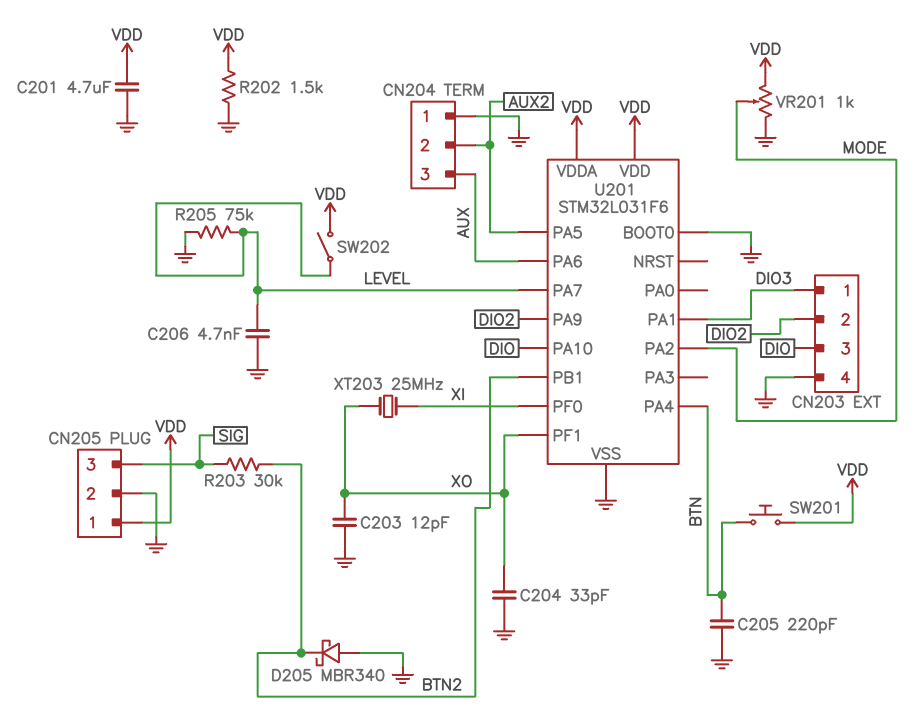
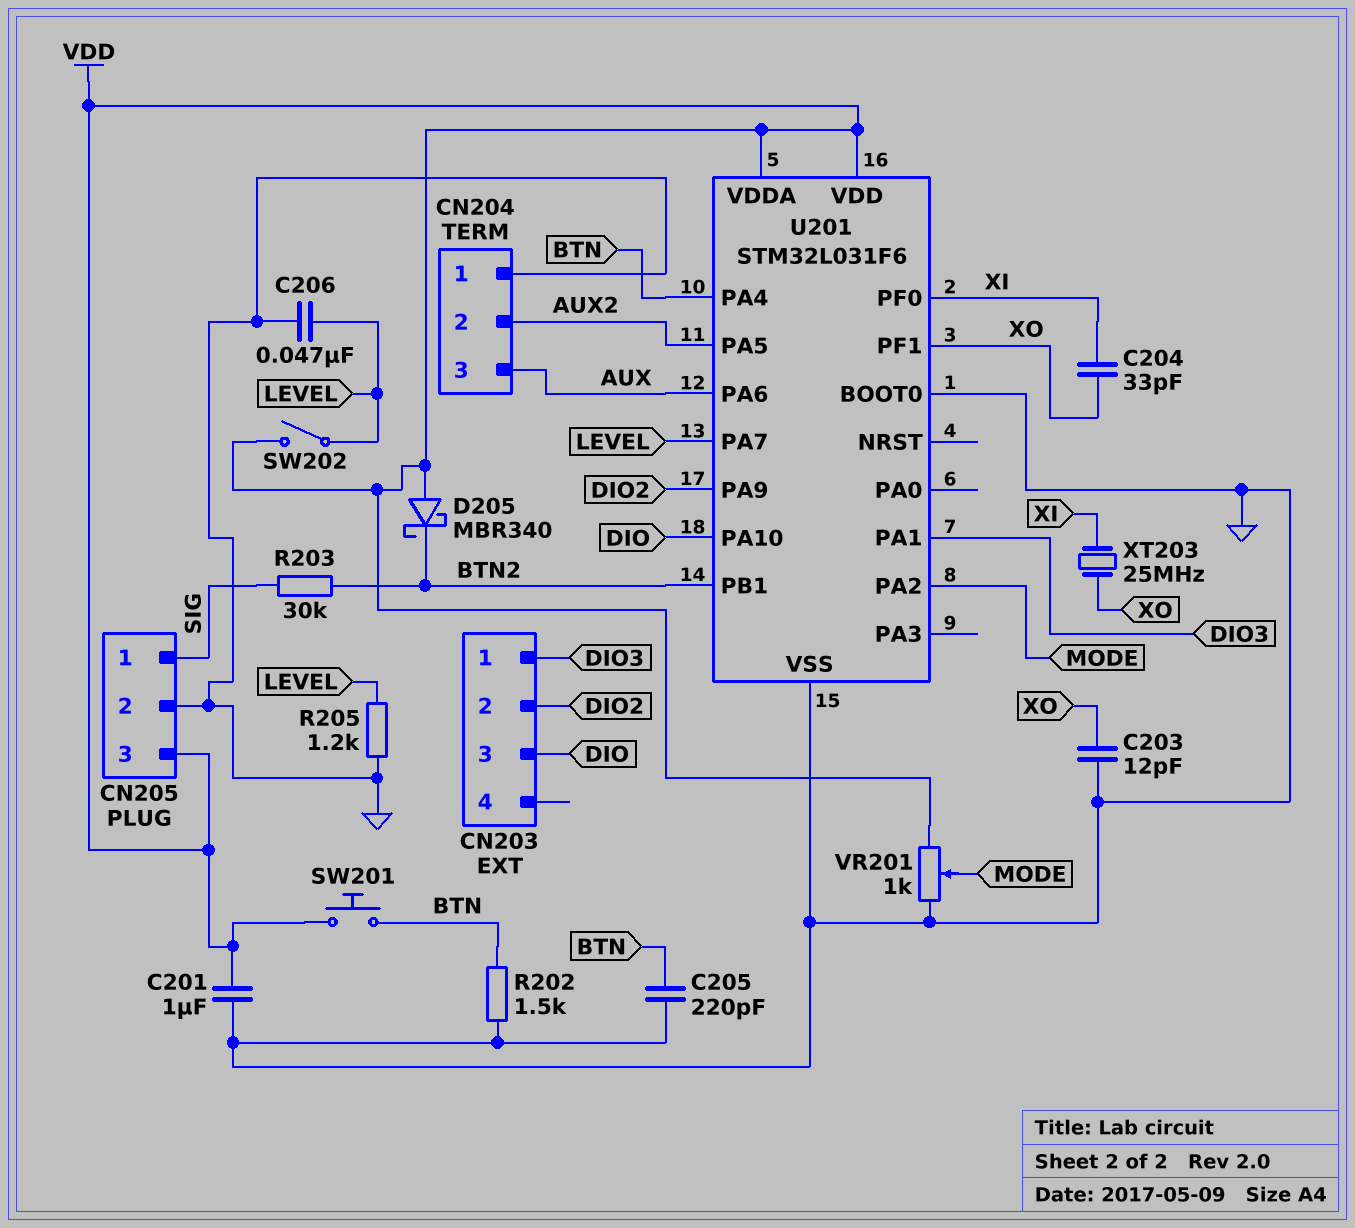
C201: 4.7uF (GND, VDD) -> 1uF (GND, VDD)
C204: 33pF (GND, XO) -> 33pF (XI, XO)
C206: 4.7nF (GND, LEVEL) -> 47nF (GND, LEVEL)
CN203 pin 4: GND -> none
CN205 pin 1: VDD -> SIG
CN205 pin 3: SIG -> VDD
D205: schottky MBR340 (A GND, K BTN2) -> schottky MBR340 (A VDD, K BTN2)
R202: 1.5k (GND, VDD) -> 1.5k (BTN, GND)
R205: 75k (GND, LEVEL) -> 1.2k (GND, LEVEL)

